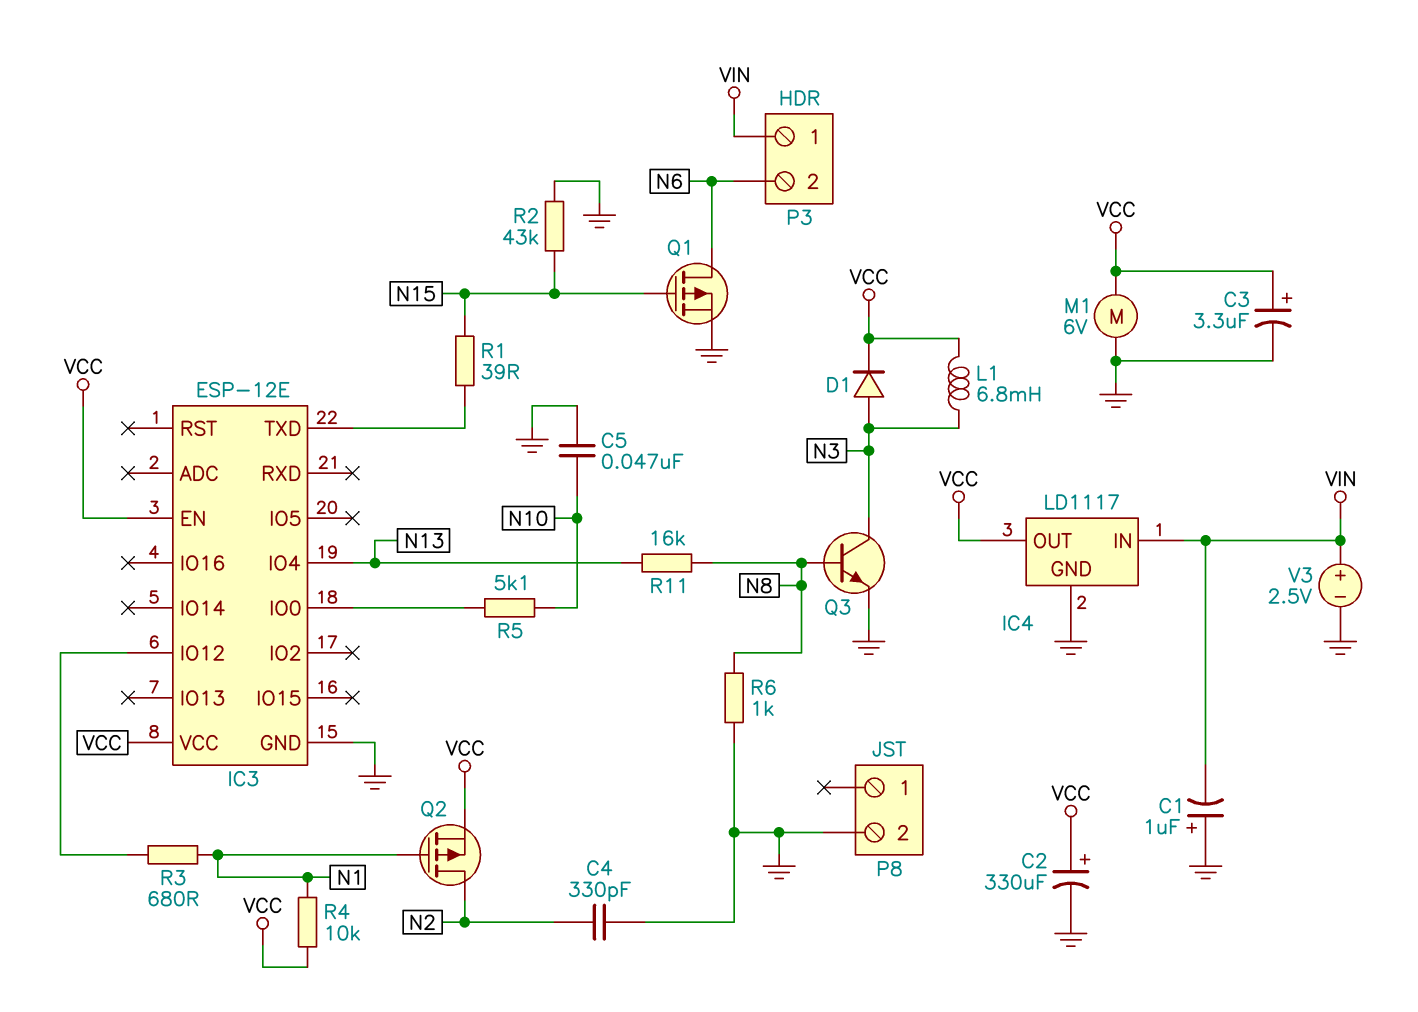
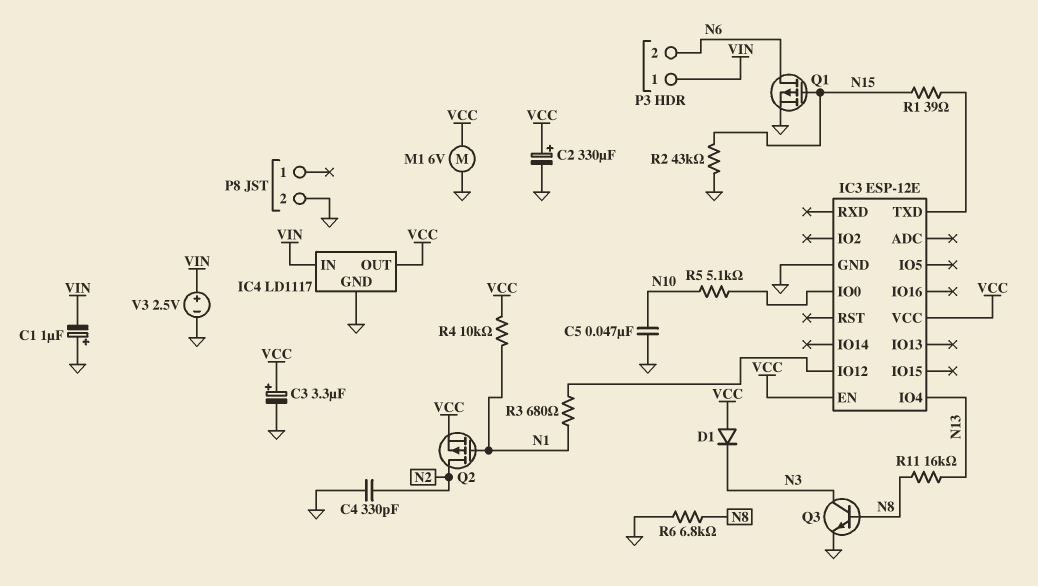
D1: diode (A N3, K VCC) -> diode (A VCC, K N3)
L1: 6.8mH (N3, VCC) -> none
R6: 1k (GND, N8) -> 6.8k (GND, N8)

